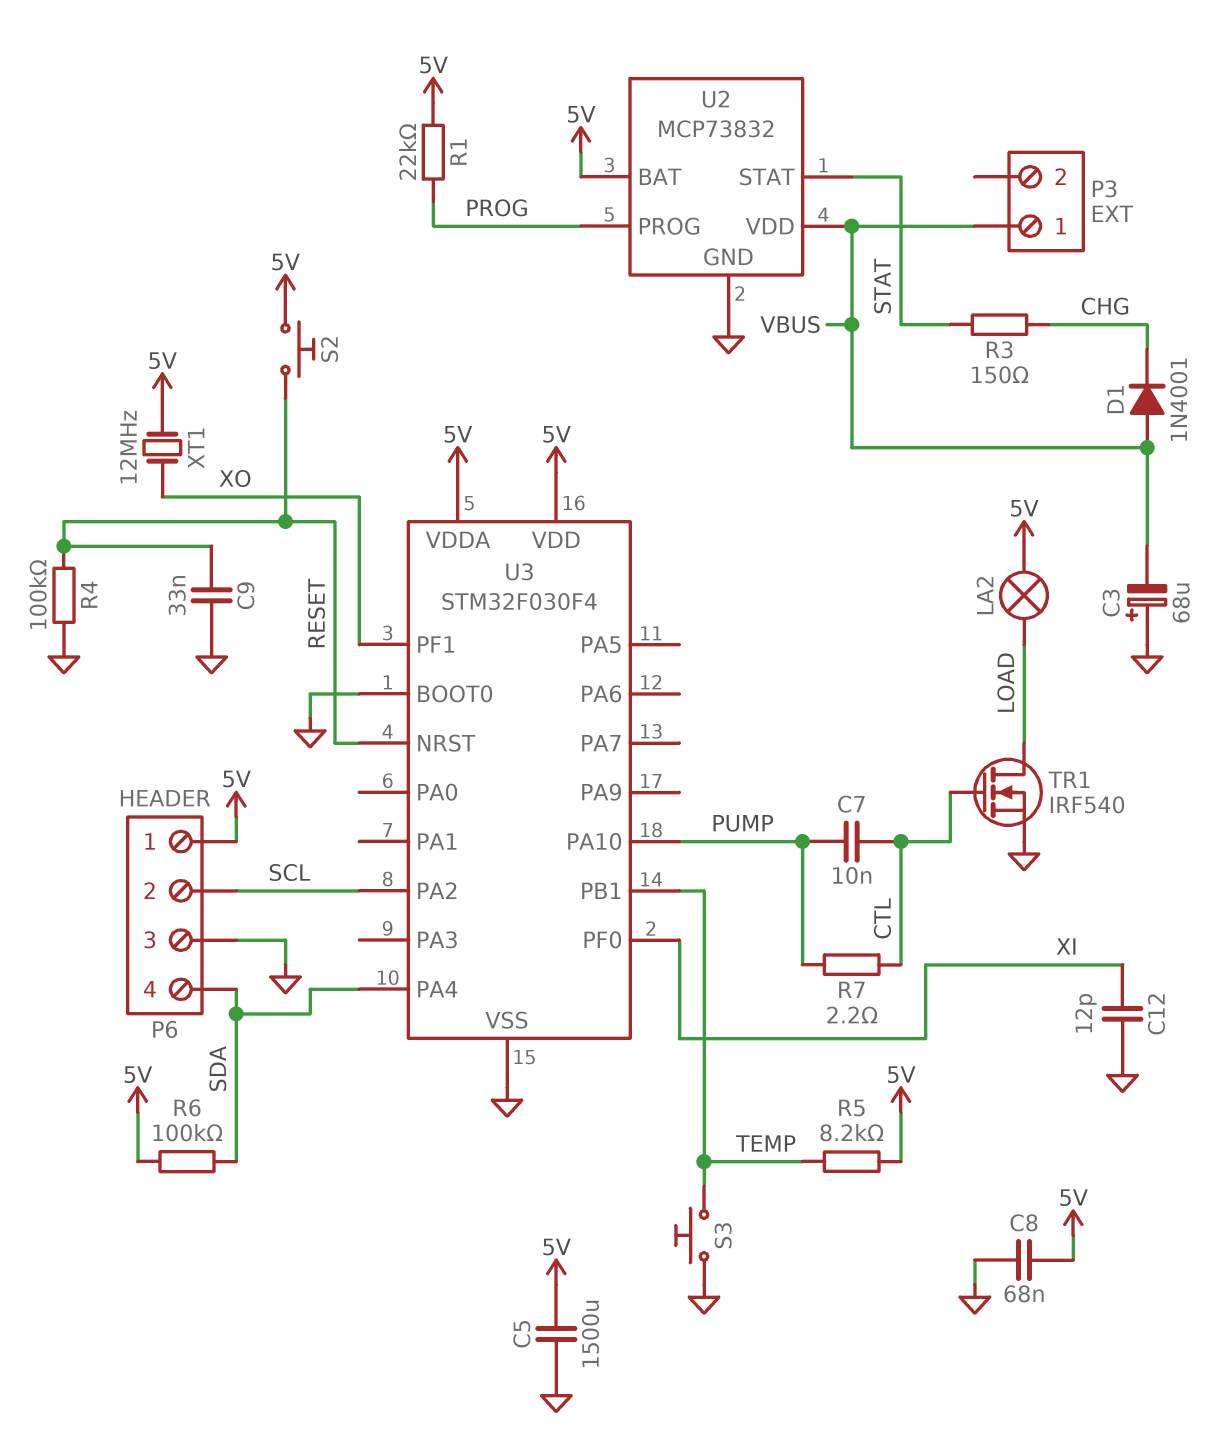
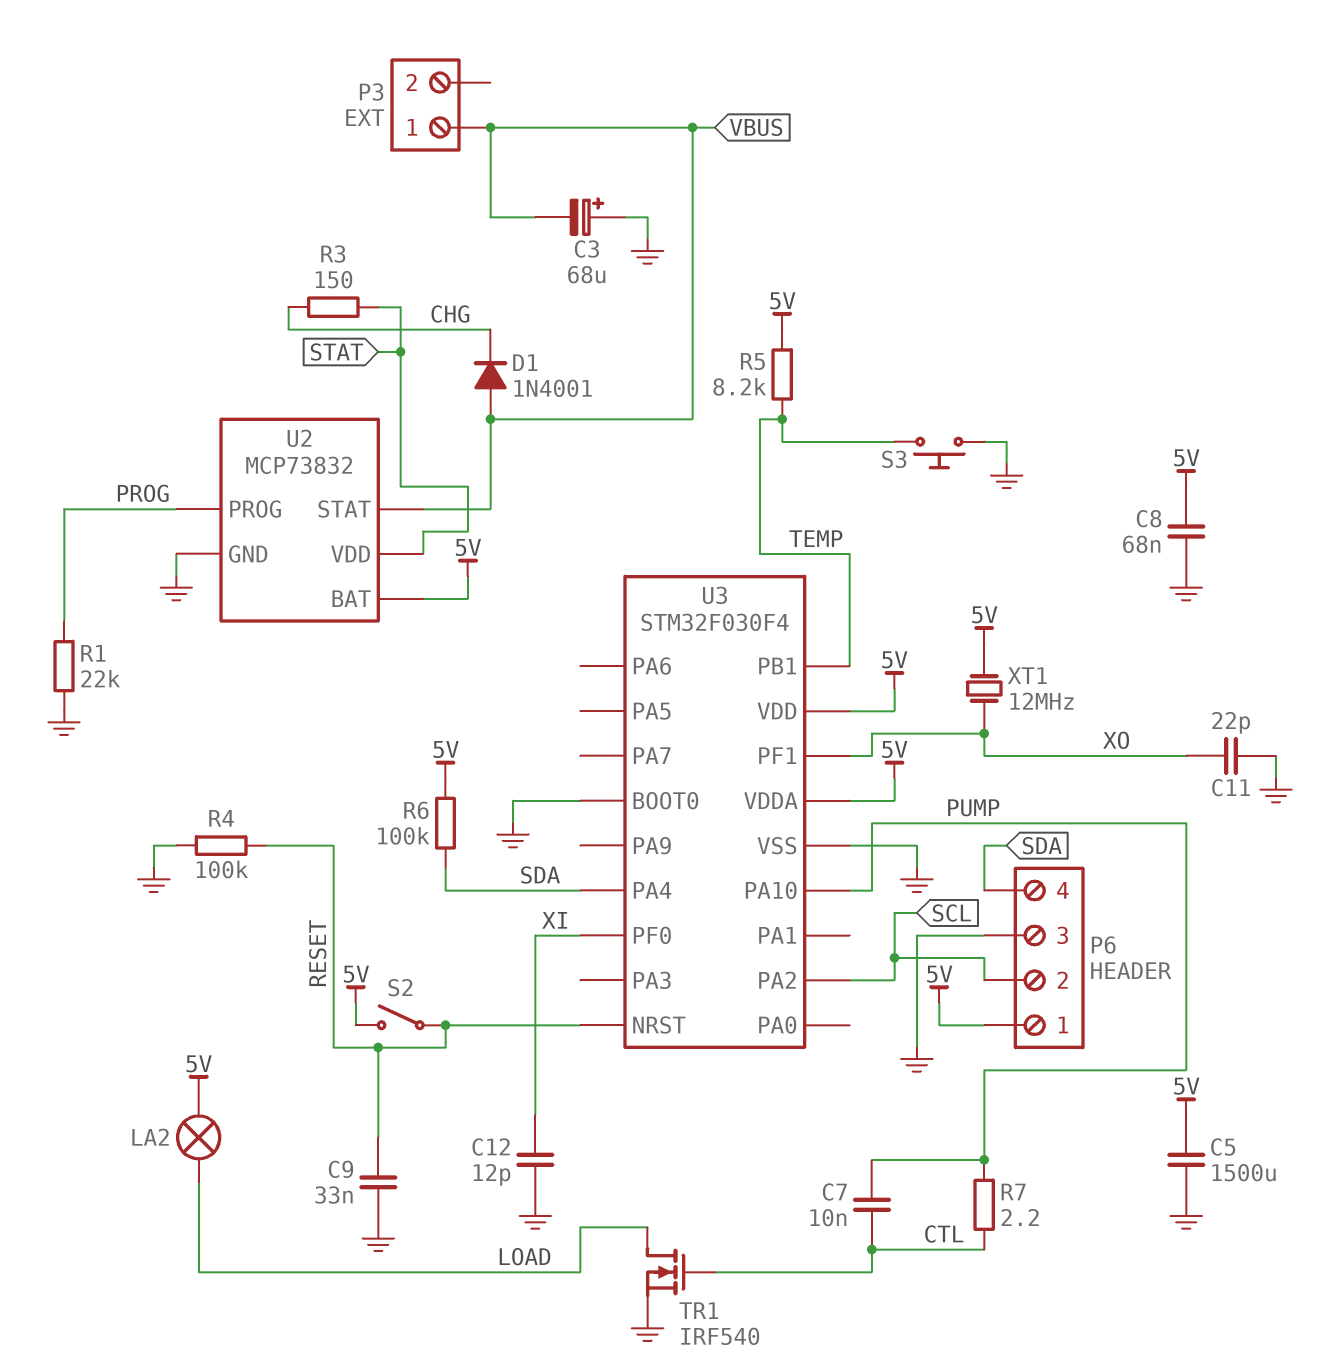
C11: none -> 22pF (GND, XO)
R1: 22k (5V, PROG) -> 22k (GND, PROG)
S2: button (5V, RESET) -> switch (5V, RESET)
U2 pin STAT: STAT -> VBUS
U2 pin VDD: VBUS -> STAT

